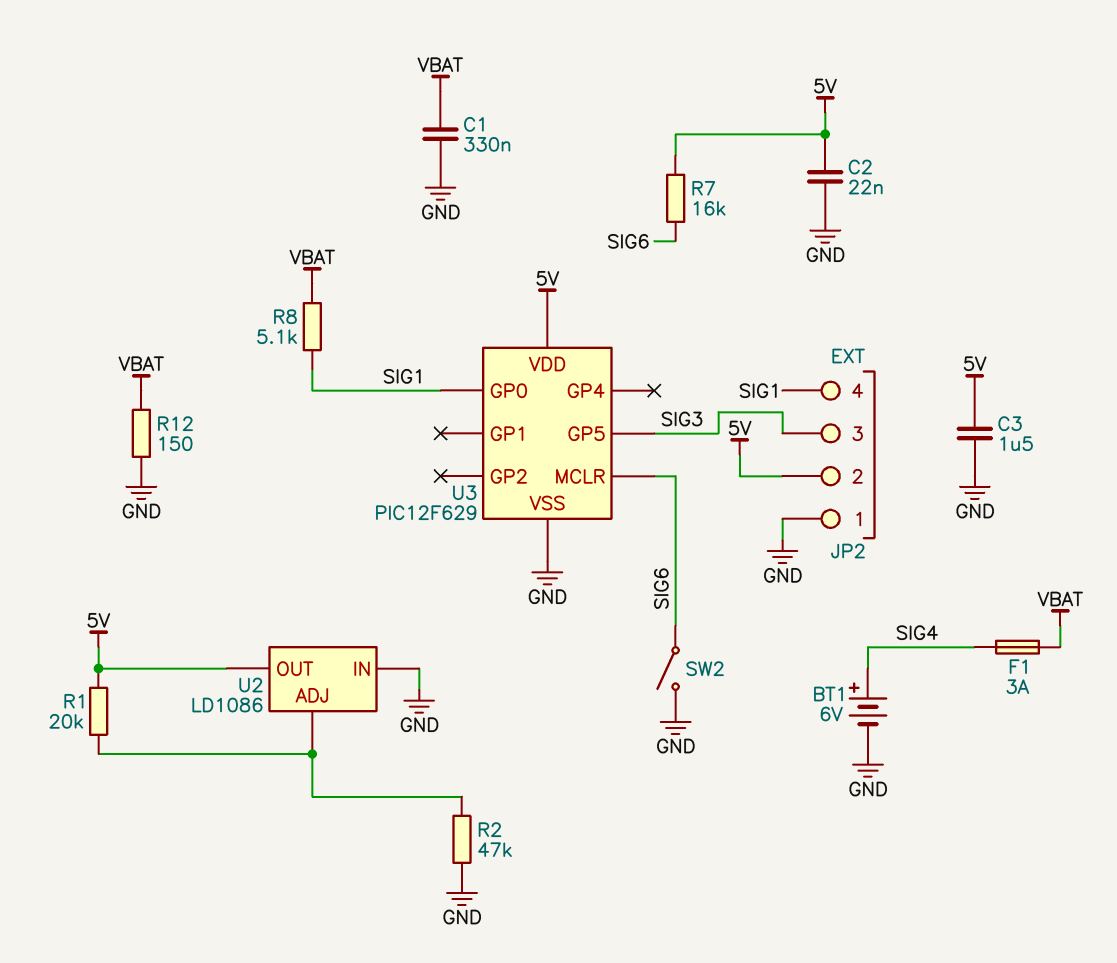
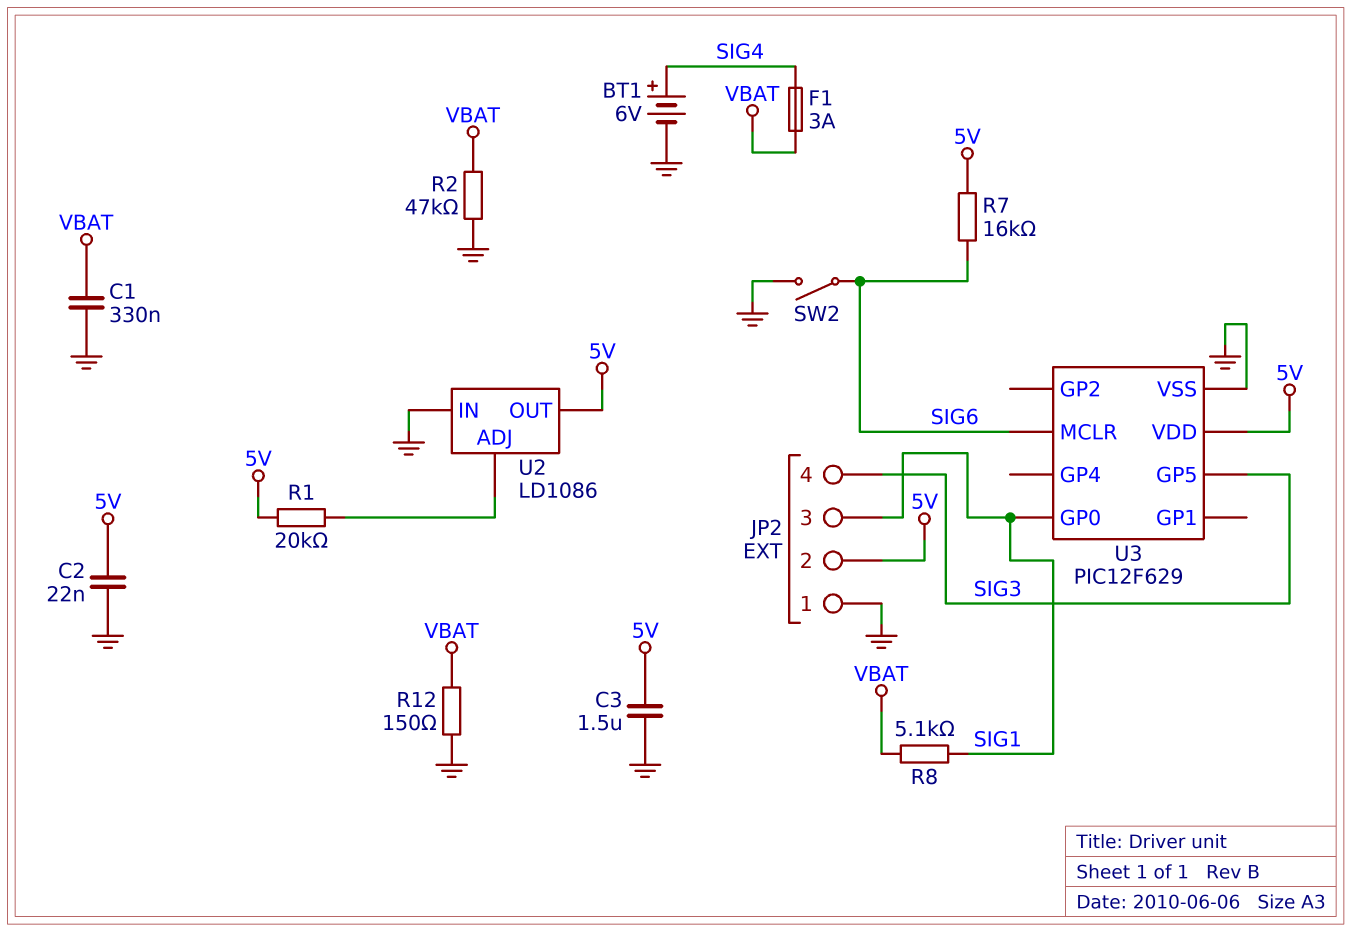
JP2 pin 3: SIG3 -> SIG1
JP2 pin 4: SIG1 -> SIG3
R2: 47k (GND, U2/ADJ) -> 47k (GND, VBAT)

